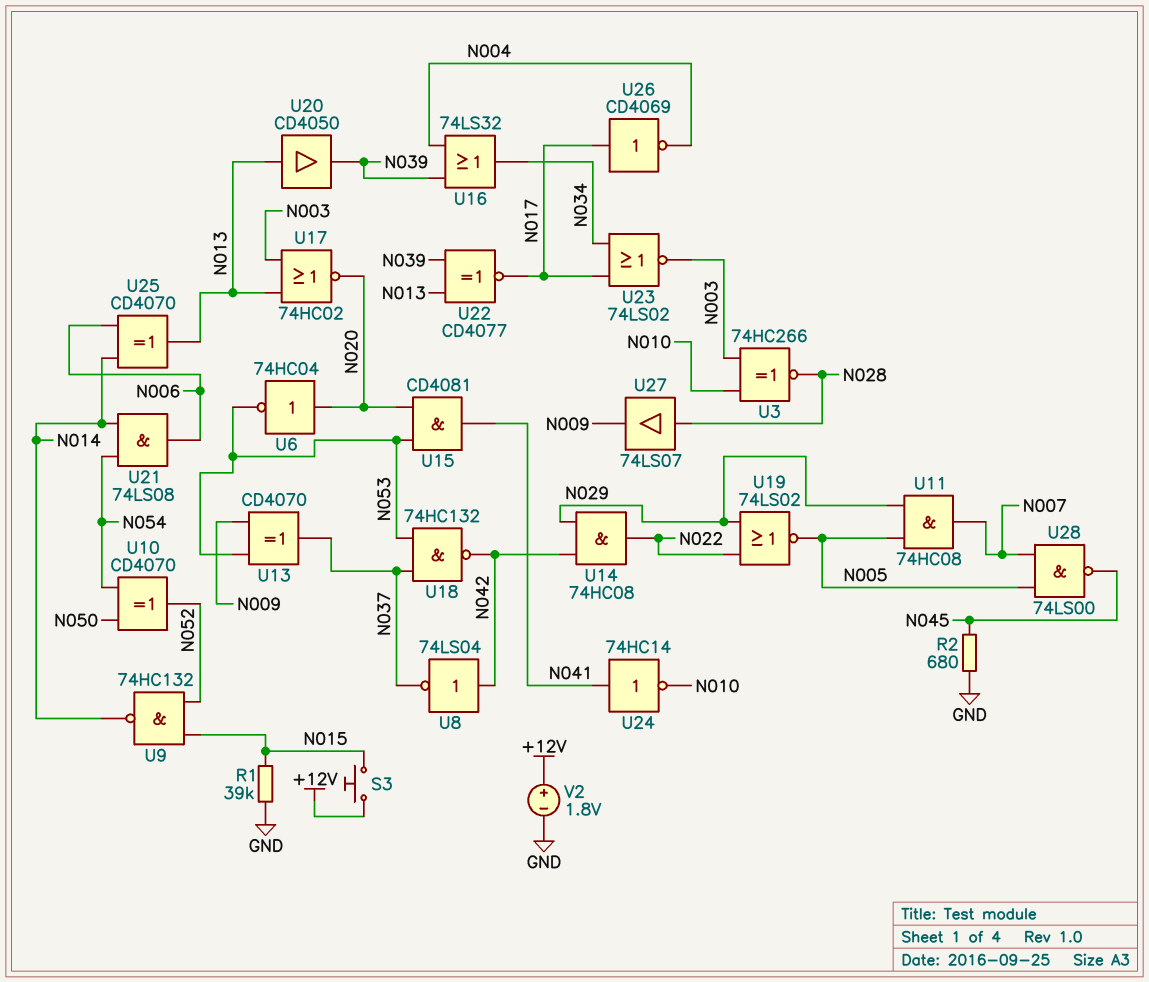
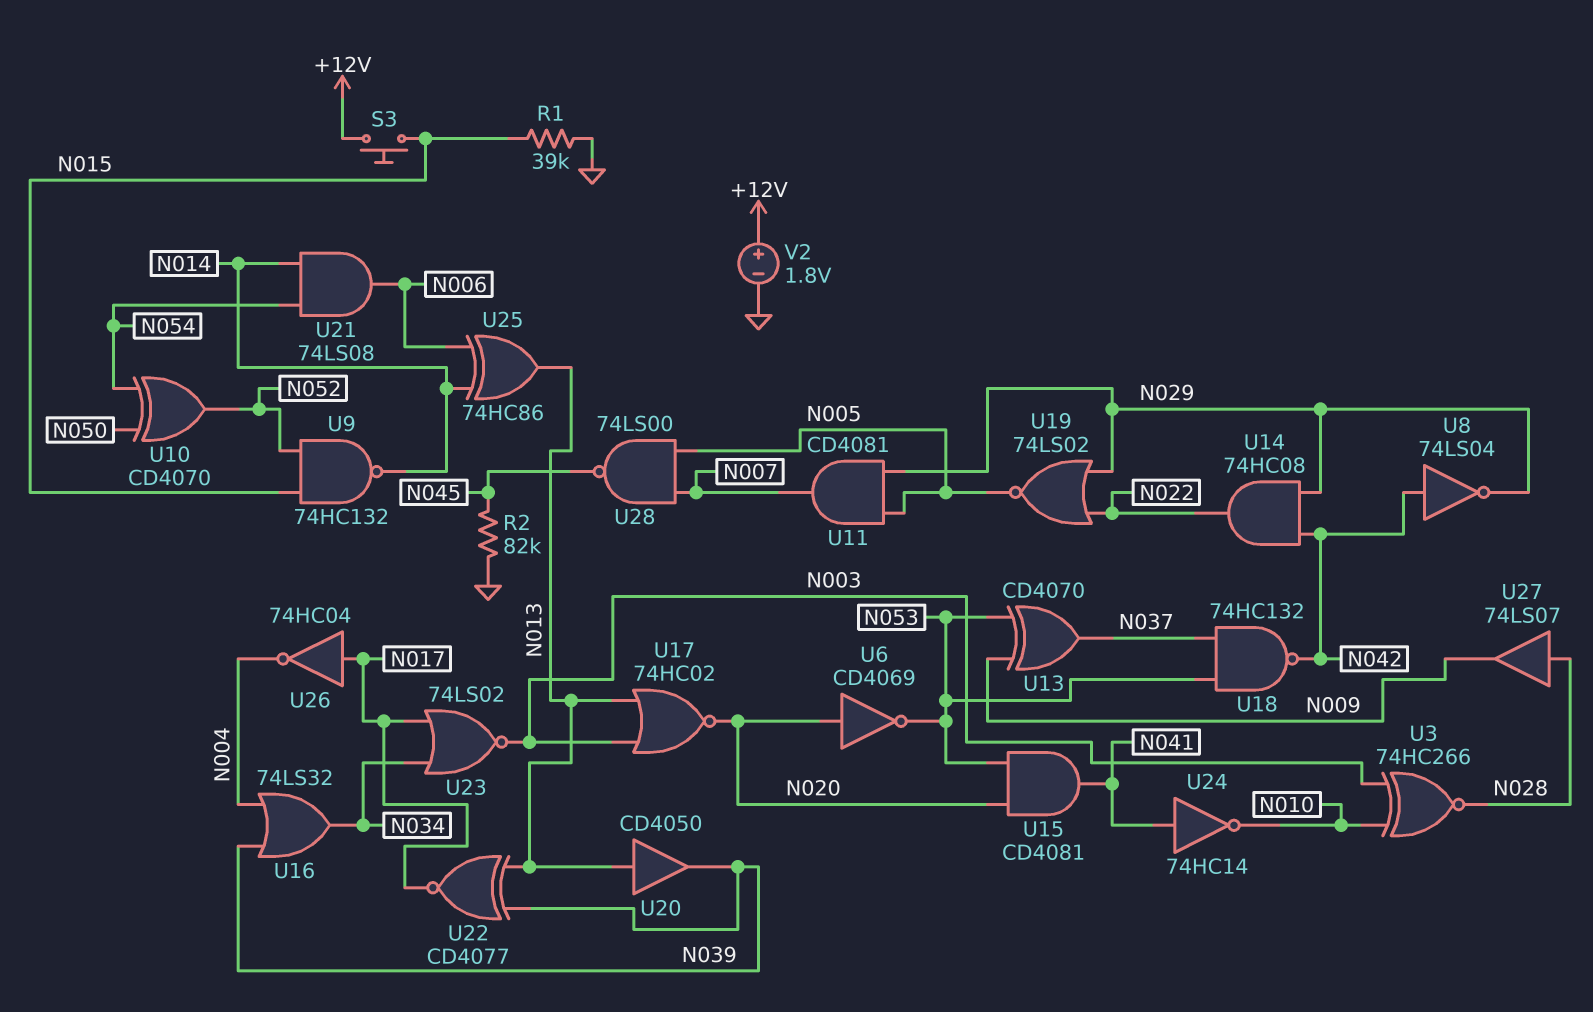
R2: 680 (GND, N045) -> 82k (GND, N045)
U6: NOT 74HC04 (in N020, out N053) -> NOT CD4069 (in N020, out N053)
U8: NOT 74LS04 (in N042, out N037) -> NOT 74LS04 (in N042, out N029)
U11: AND 74HC08 (in N005, in N029, out N007) -> AND CD4081 (in N005, in N029, out N007)
U25: XOR CD4070 (in N006, in N014, out N013) -> XOR 74HC86 (in N006, in N014, out N013)
U26: NOT CD4069 (in N017, out N004) -> NOT 74HC04 (in N017, out N004)

